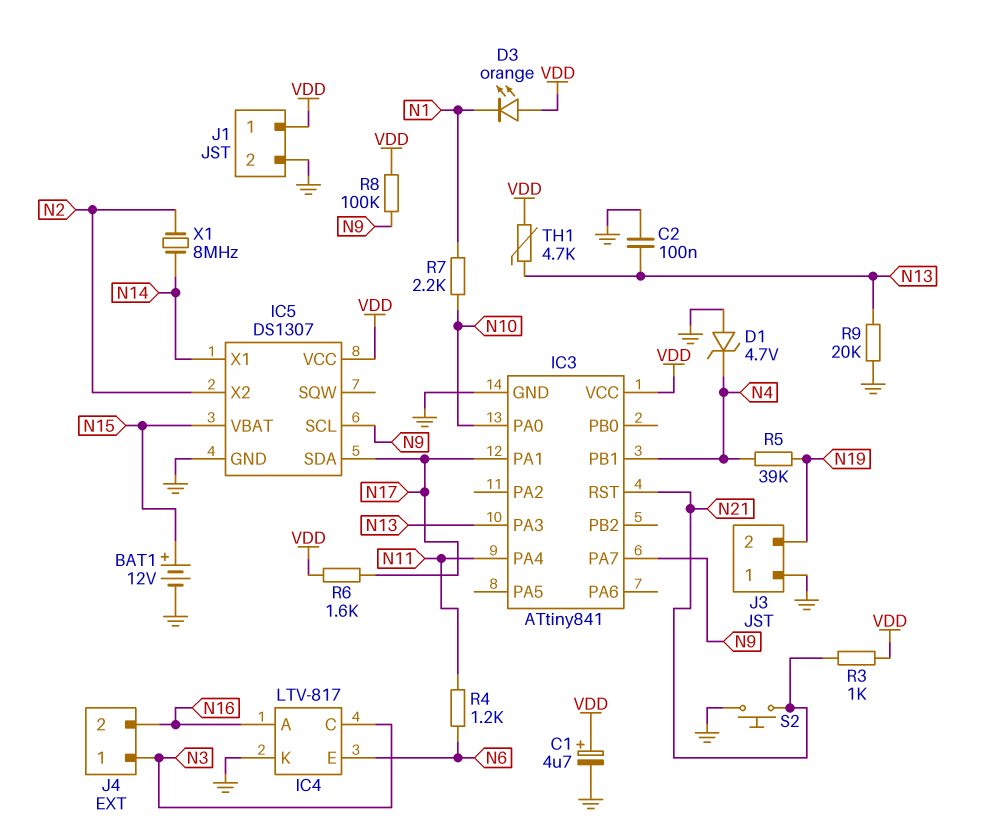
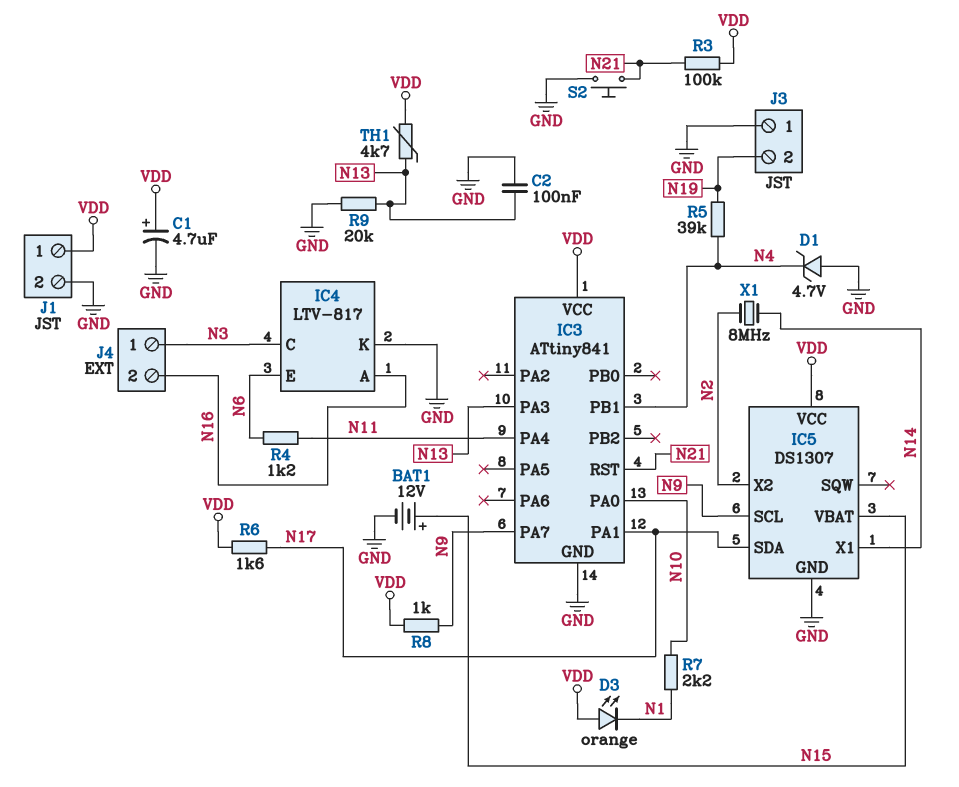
R3: 1k (N21, VDD) -> 100k (N21, VDD)
R8: 100k (N9, VDD) -> 1k (N9, VDD)

